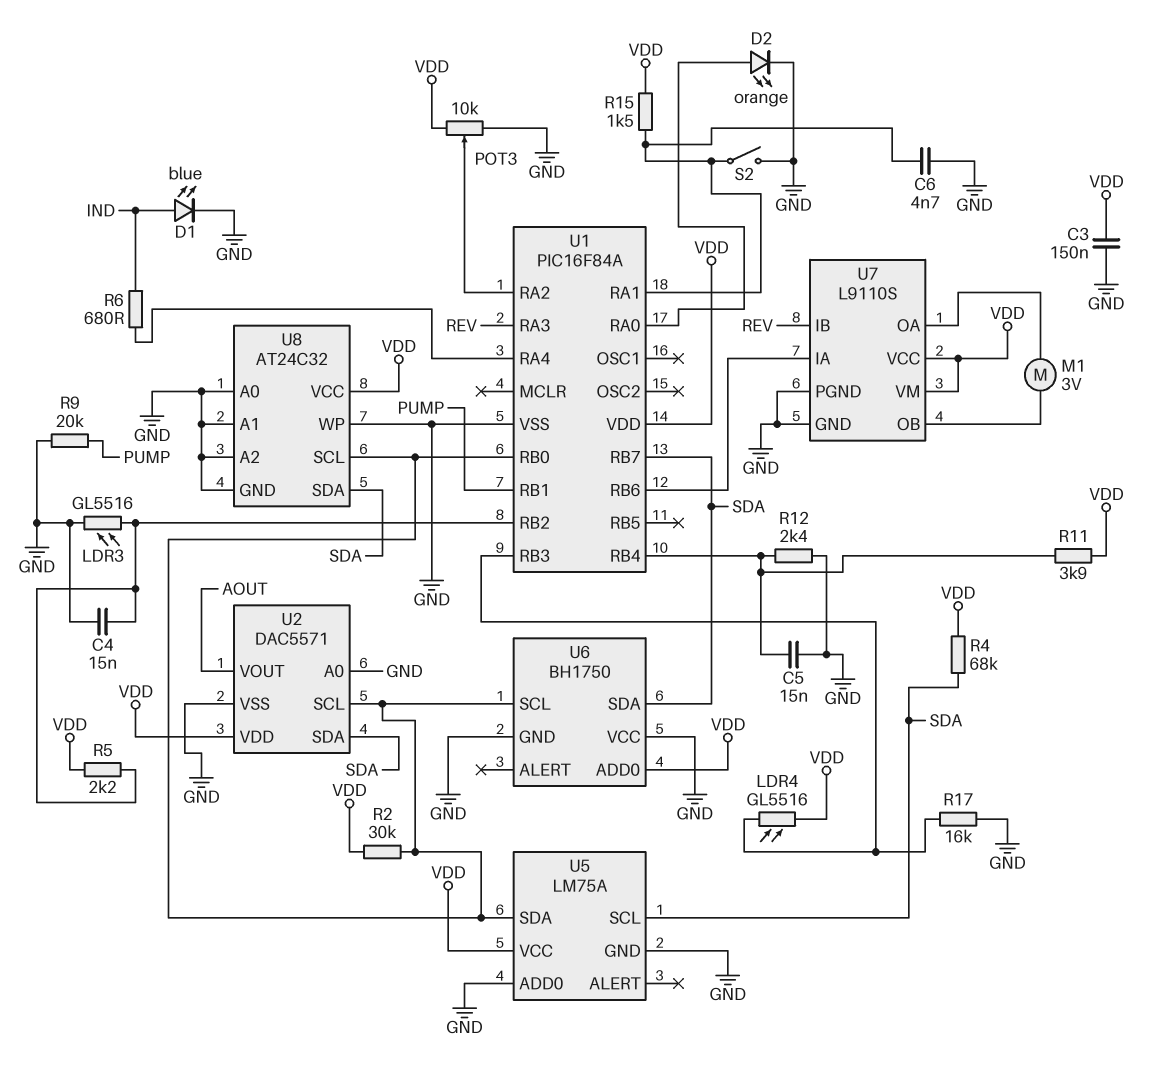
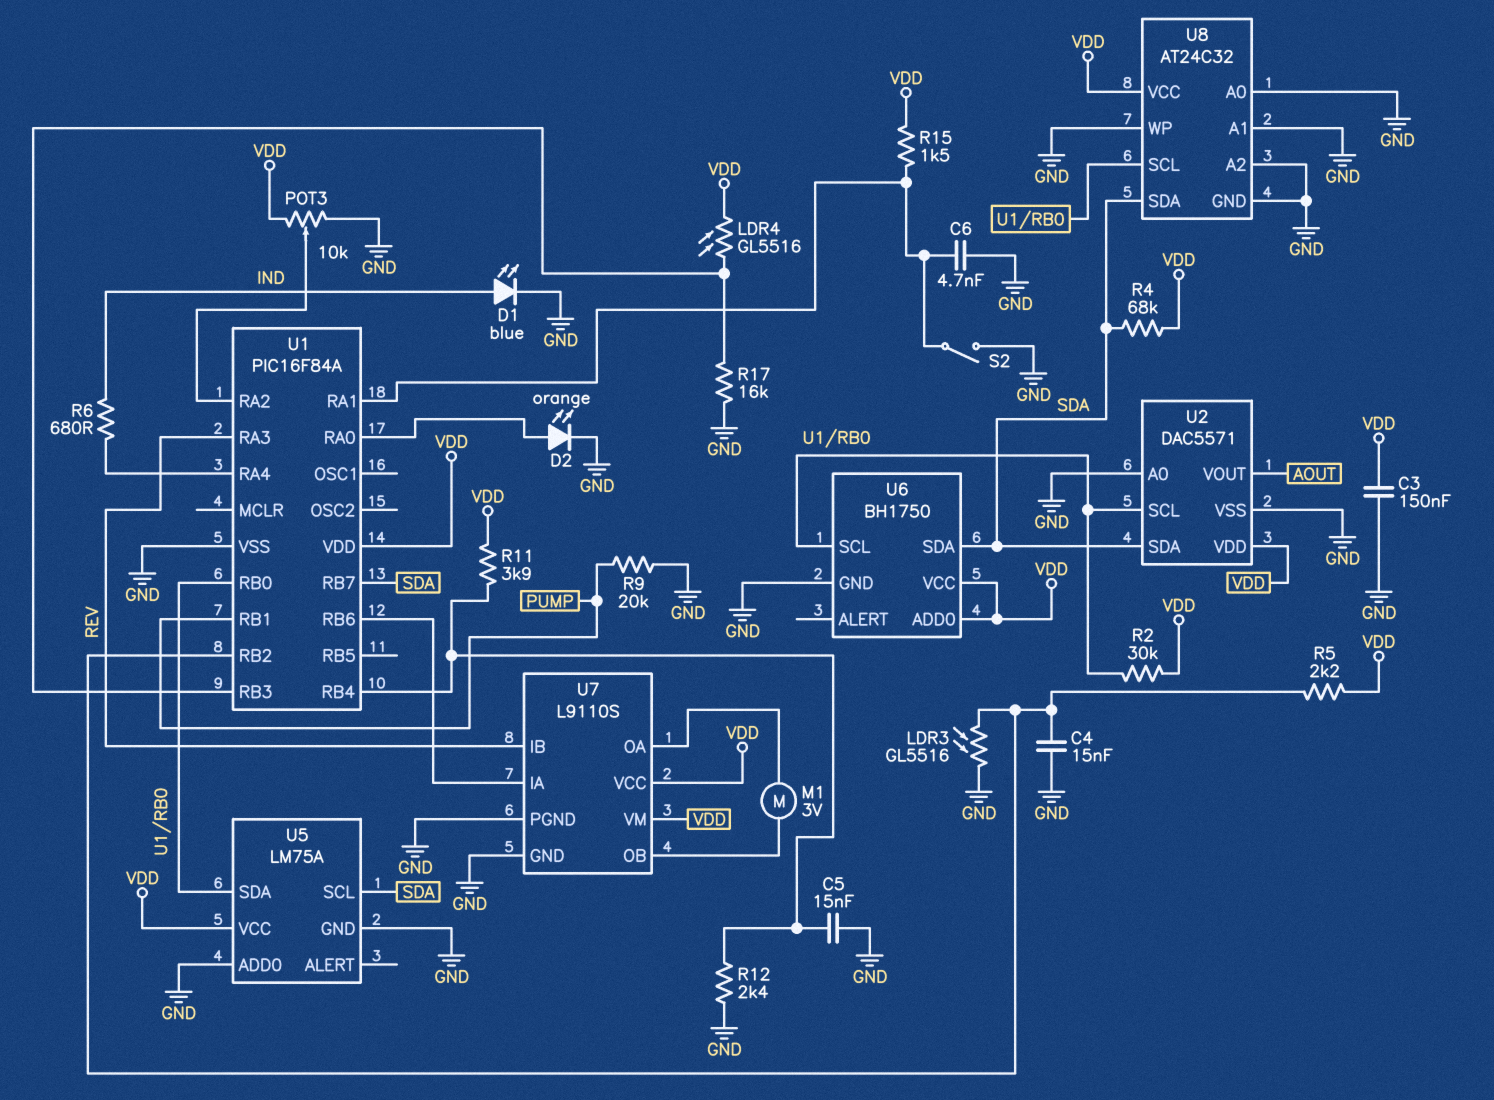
U6 pin VCC: GND -> VDD

